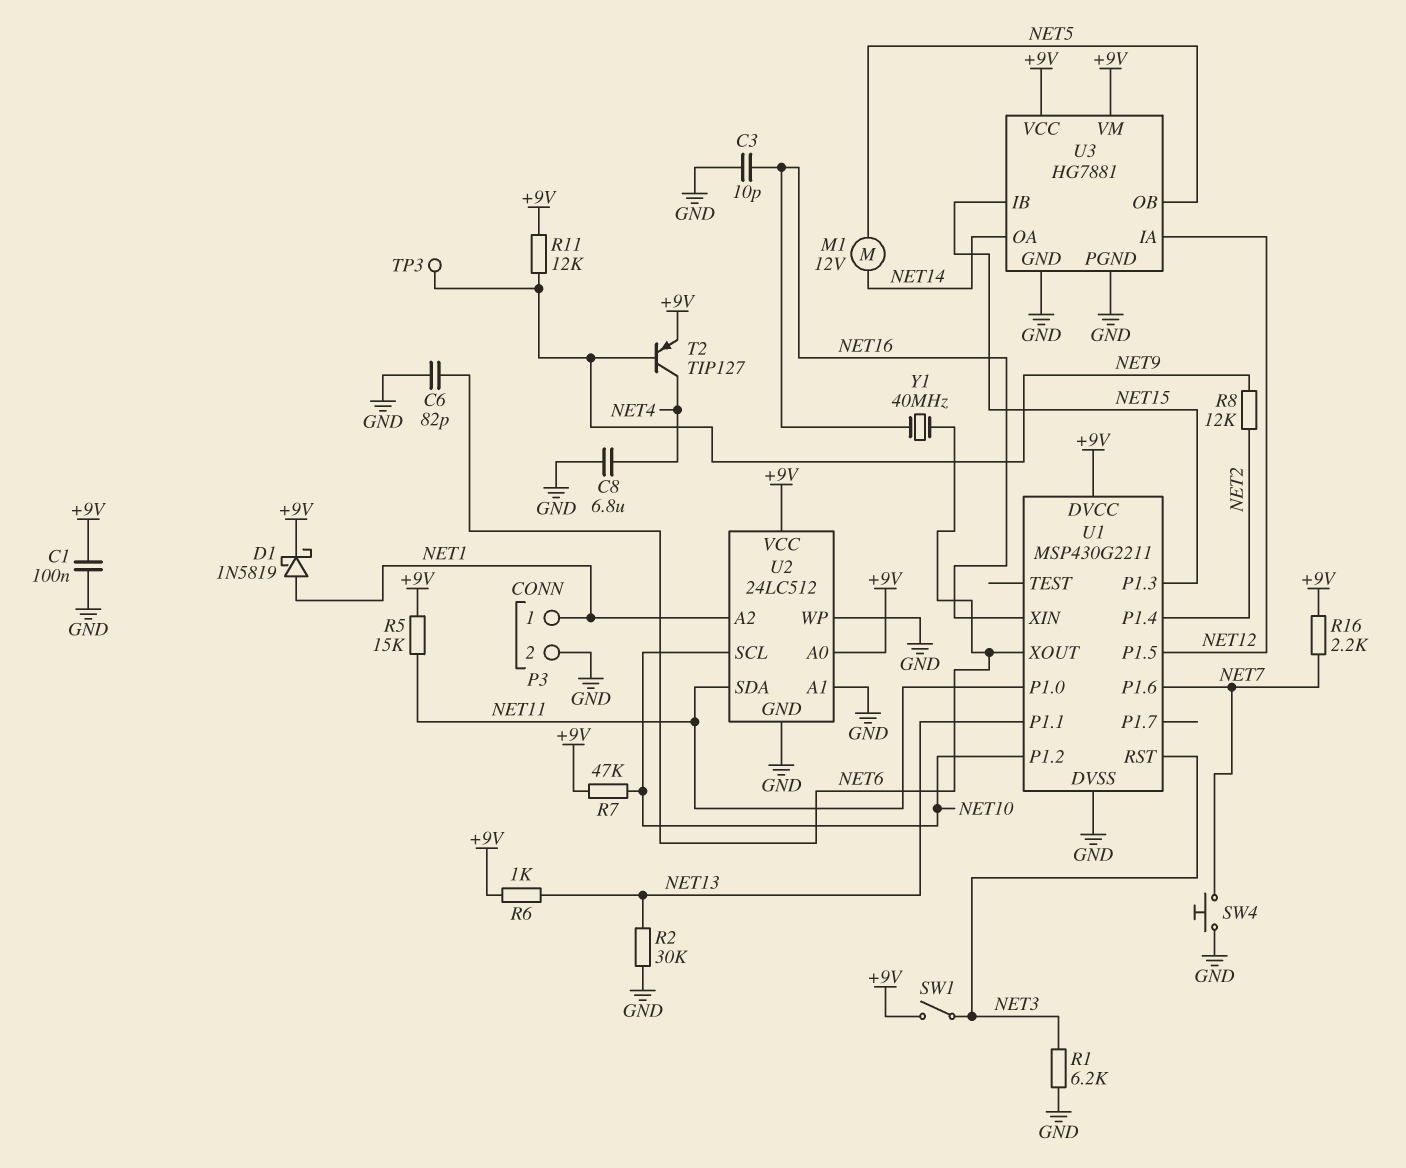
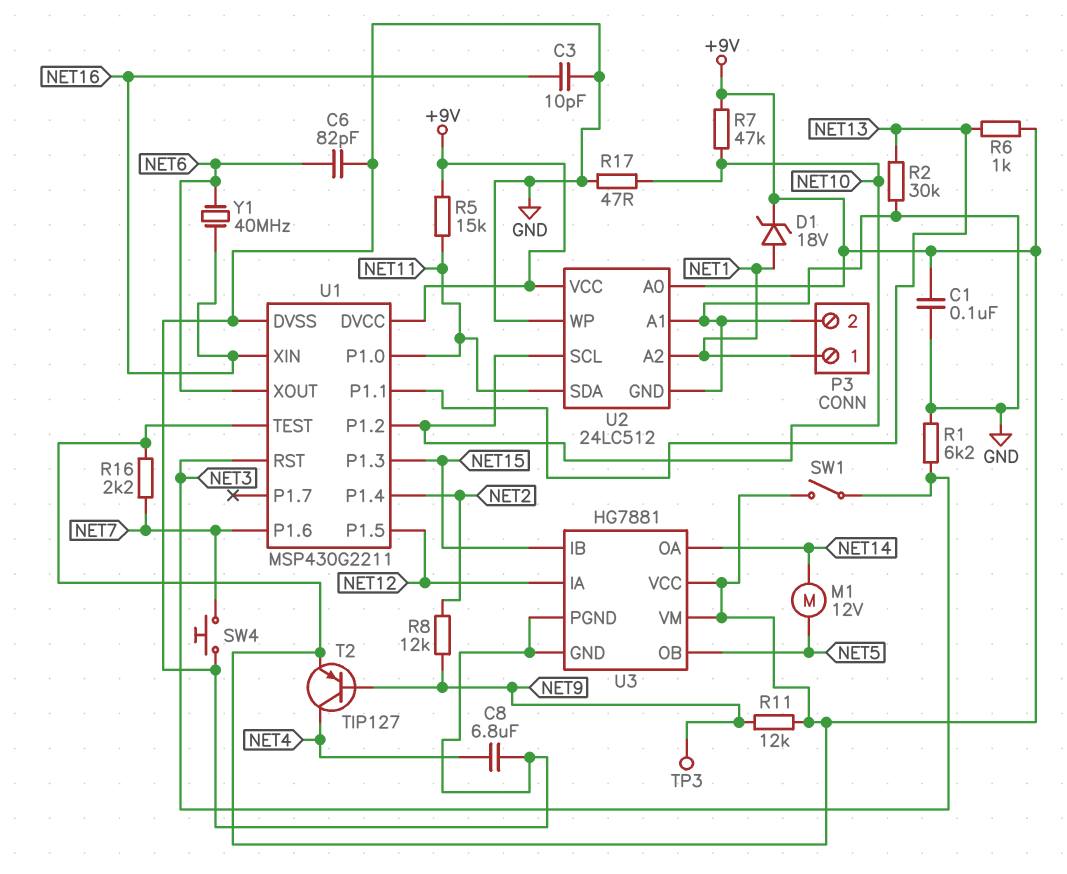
D1: schottky 1N5819 (A NET1, K +9V) -> zener 18V (A NET1, K +9V)
R17: none -> 47 (GND, NET10)
U1 pin TEST: none -> +9V

